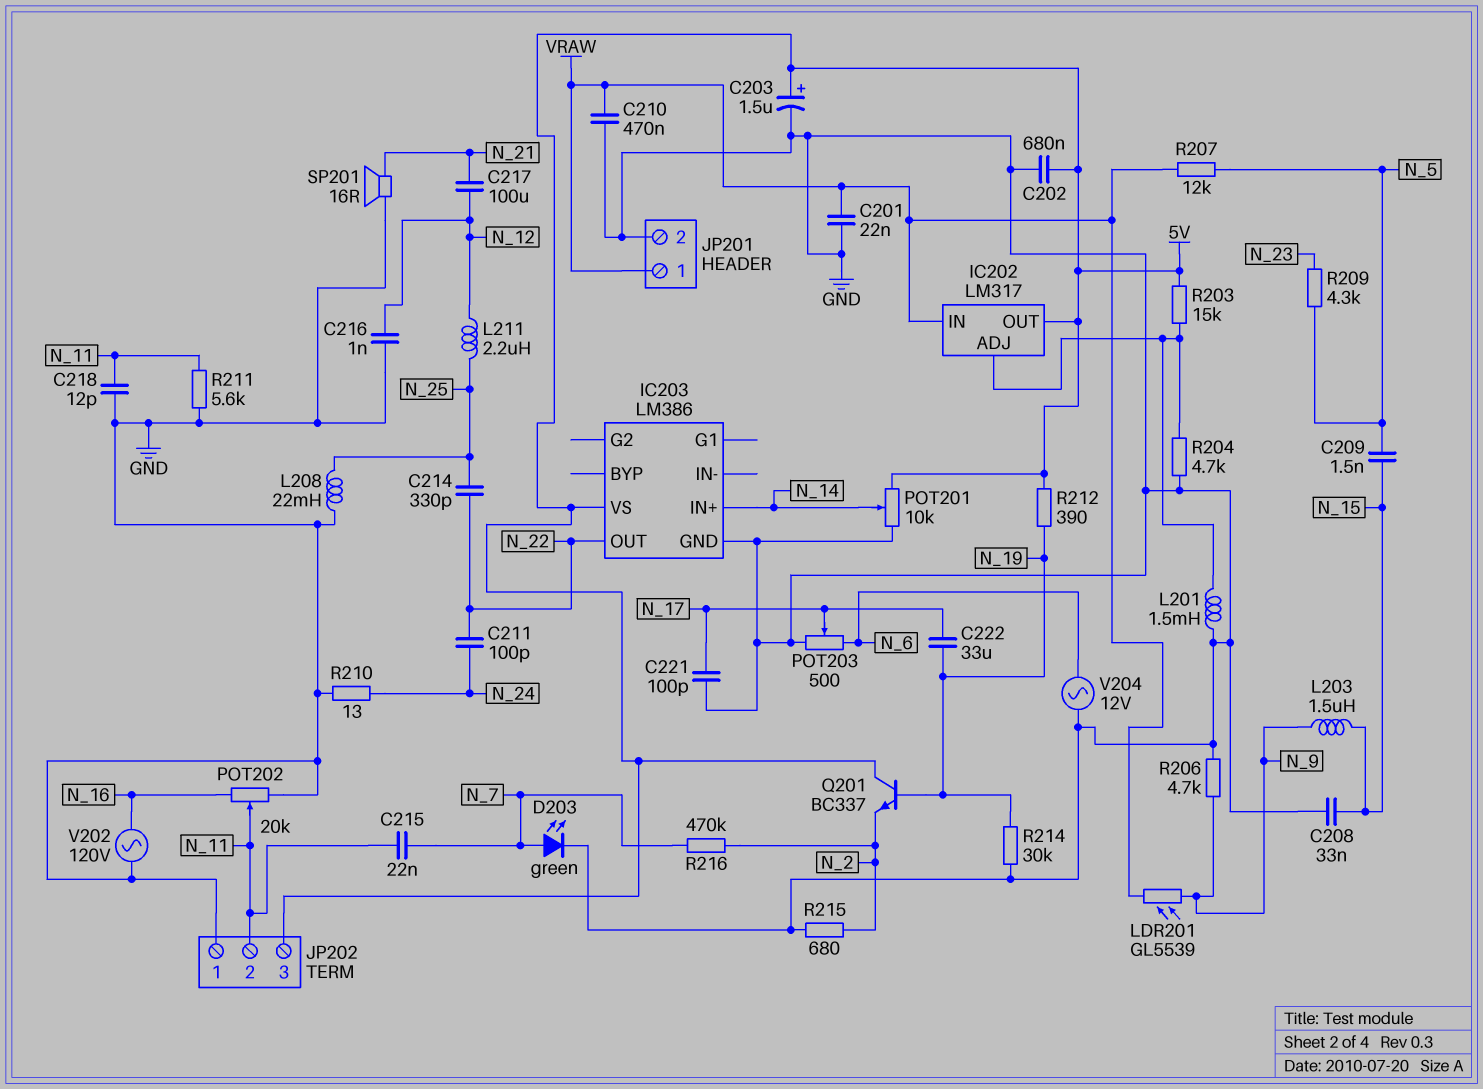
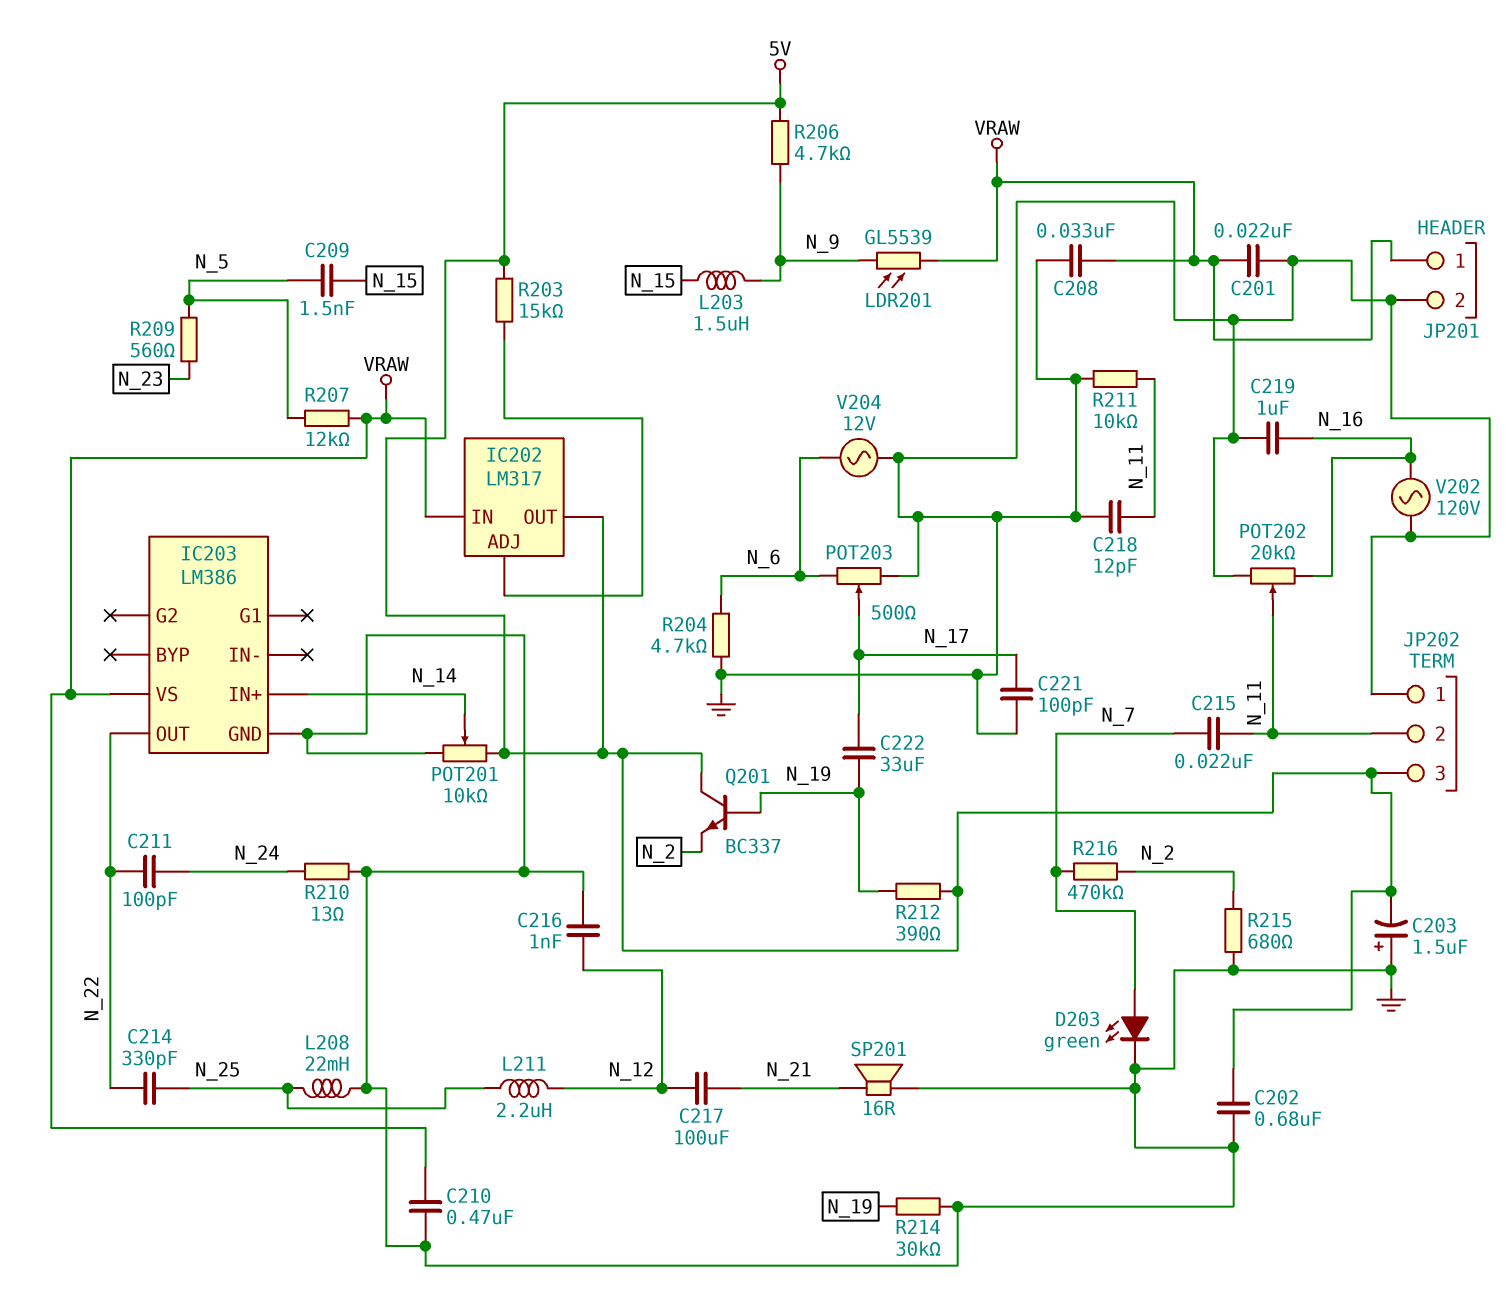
C203: 1.5uF (plus 5V, minus GND) -> 1.5uF (plus GND, minus 5V)
C208: 33nF (GND, N_15) -> 33nF (GND, VRAW)
C219: none -> 1uF (GND, N_16)
IC203 pin VS: 5V -> VRAW
L201: 1.5mH (GND, IC202/ADJ) -> none
R204: 4.7k (GND, IC202/ADJ) -> 4.7k (GND, N_6)
R206: 4.7k (GND, N_9) -> 4.7k (5V, N_9)
R209: 4.3k (N_5, N_23) -> 560 (N_5, N_23)
R211: 5.6k (GND, N_11) -> 10k (GND, N_11)

